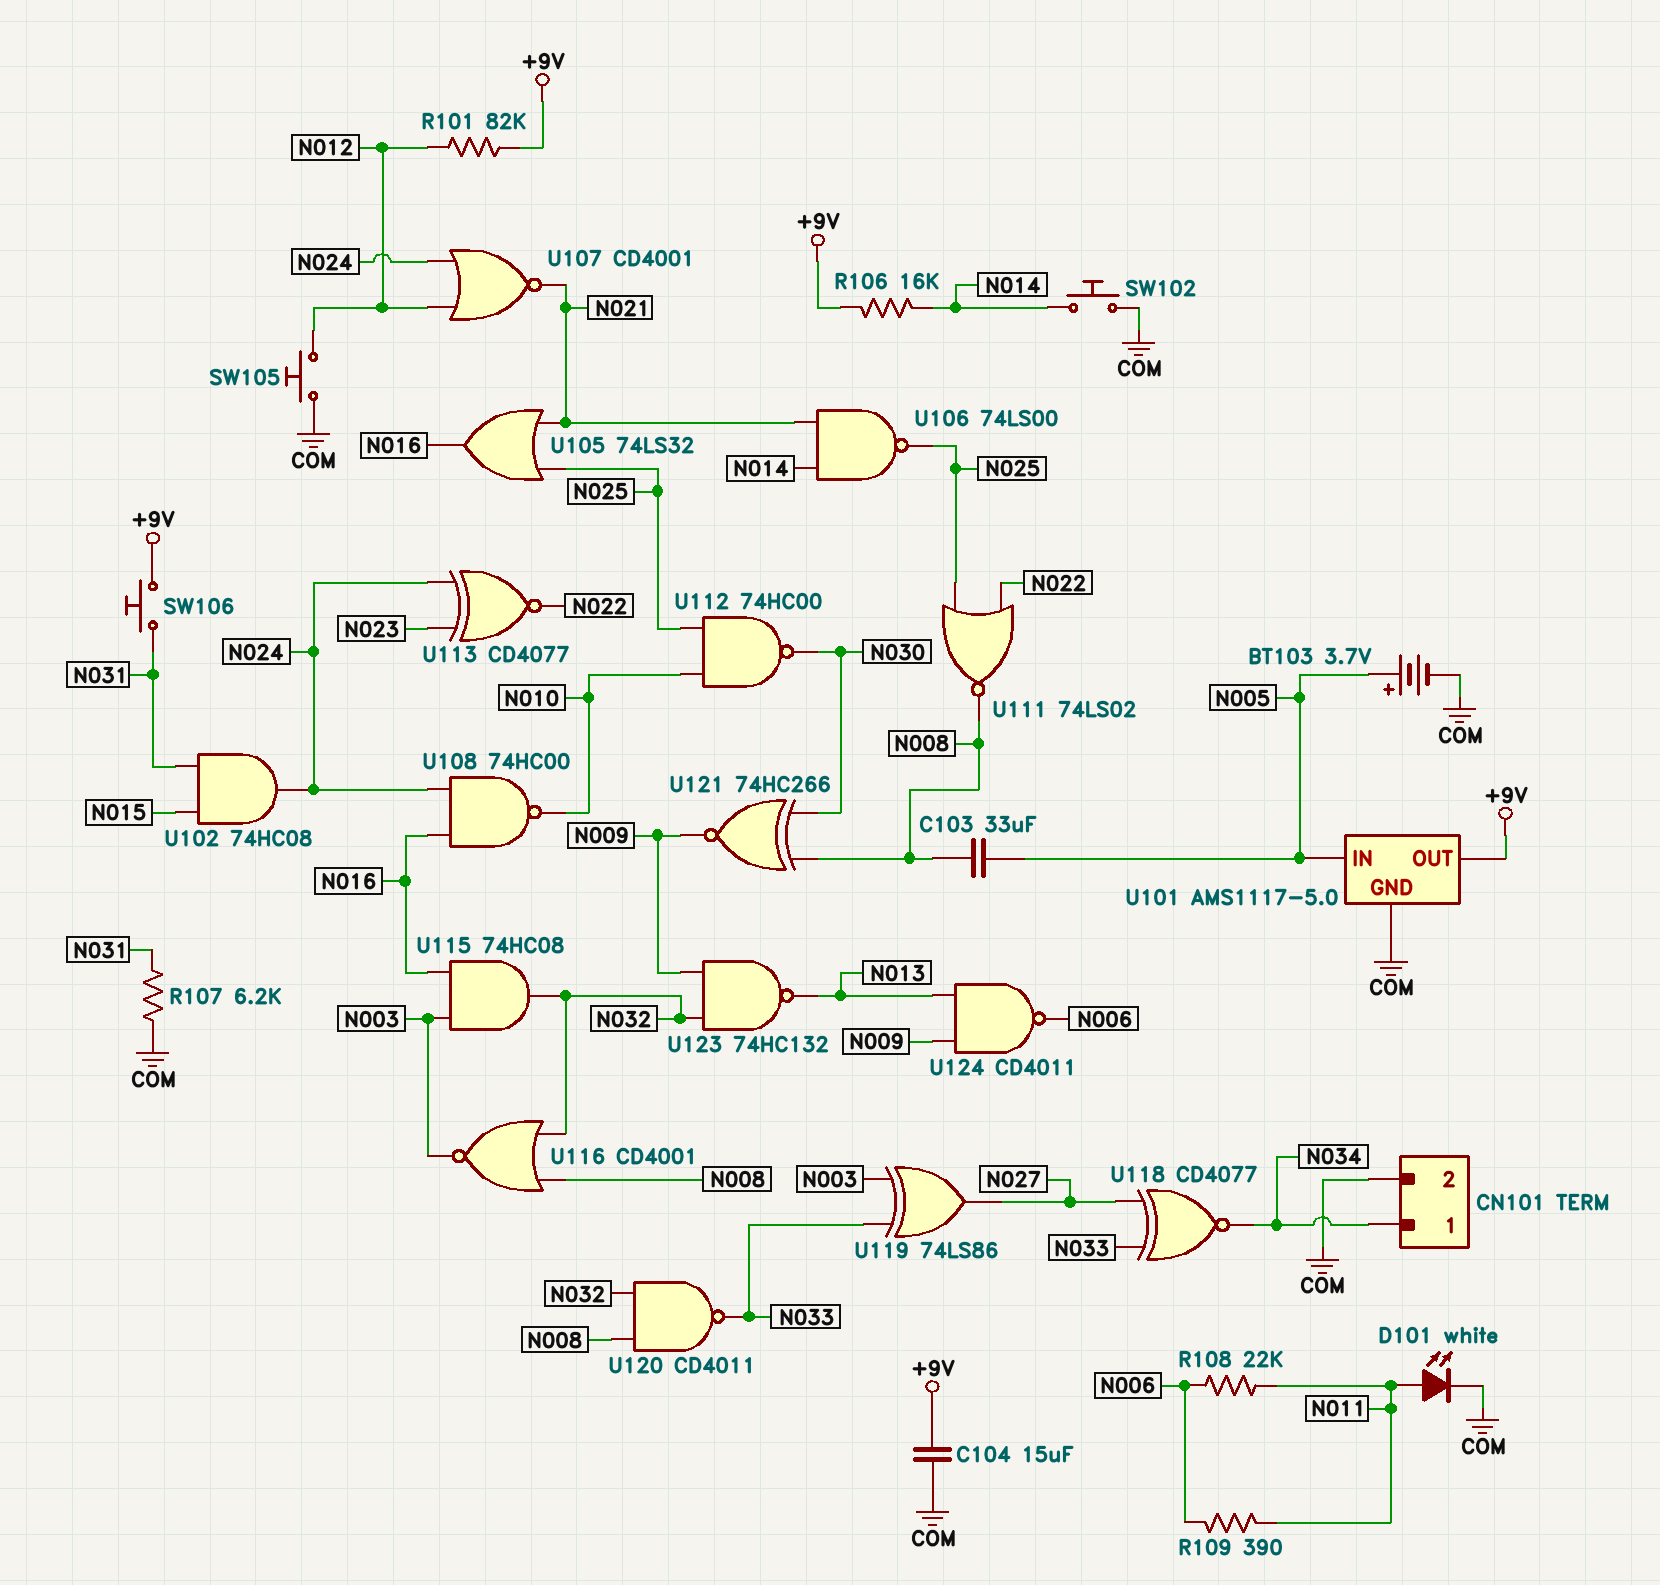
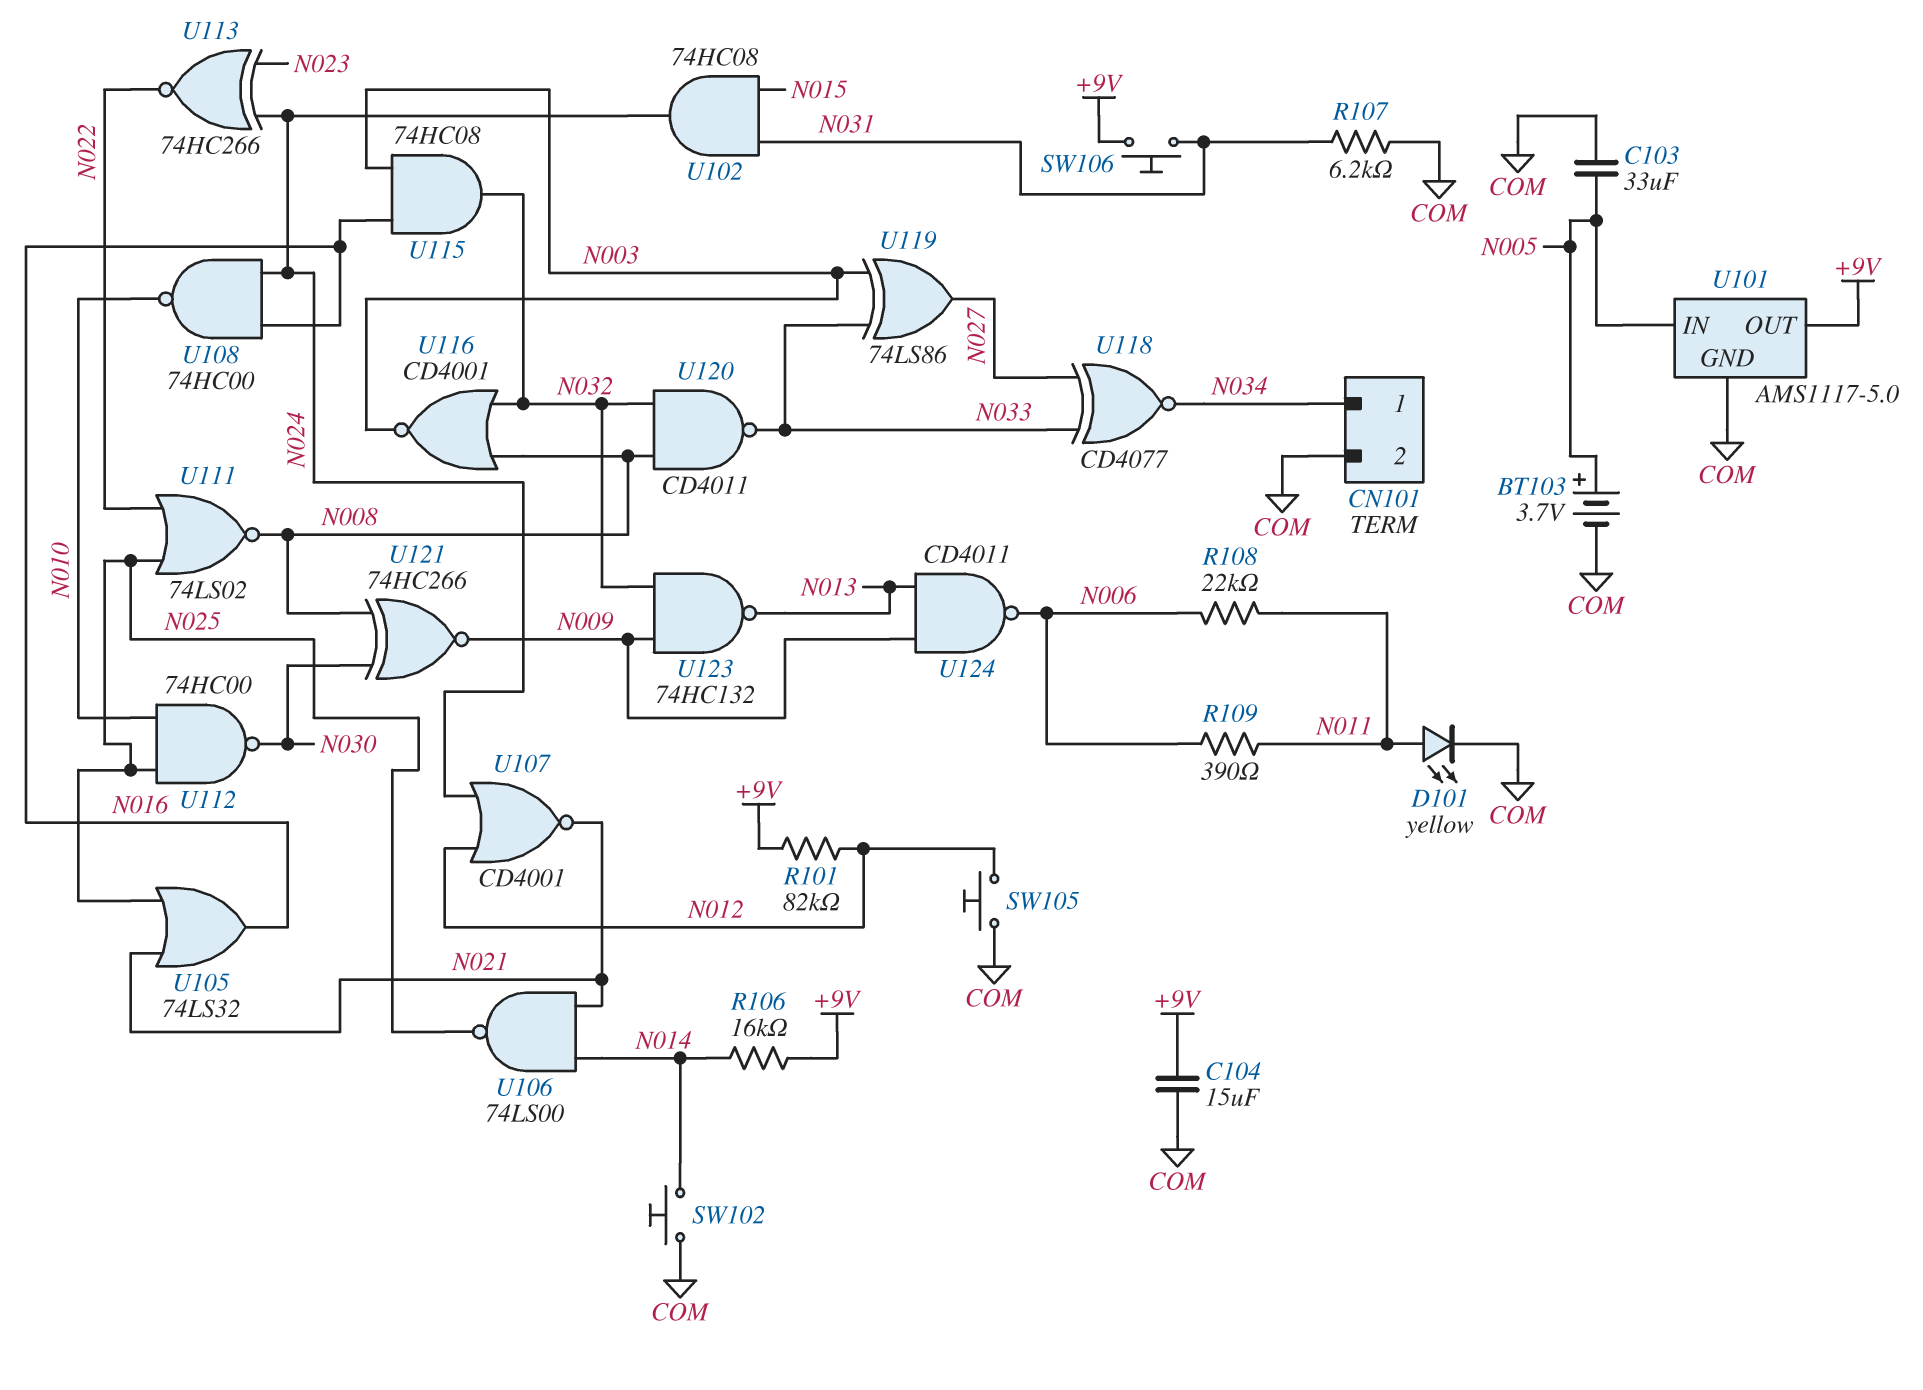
C103: 33uF (N005, N008) -> 33uF (COM, N005)
D101: LED white (A N011, K COM) -> LED yellow (A N011, K COM)
U113: XNOR CD4077 (in N023, in N024, out N022) -> XNOR 74HC266 (in N023, in N024, out N022)

